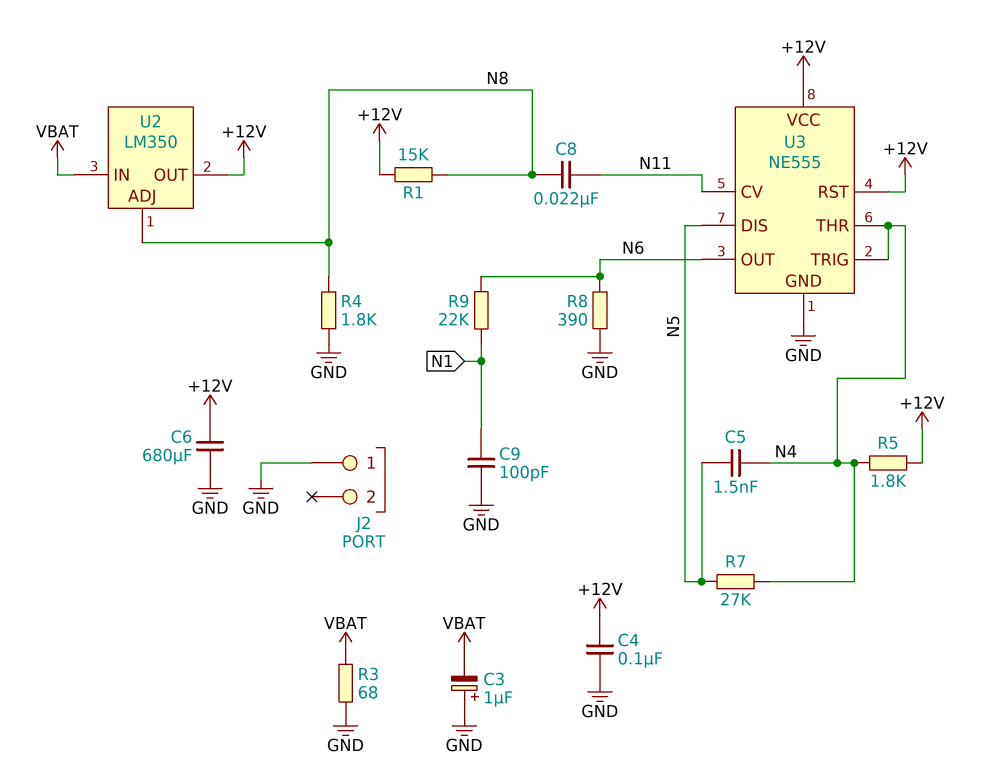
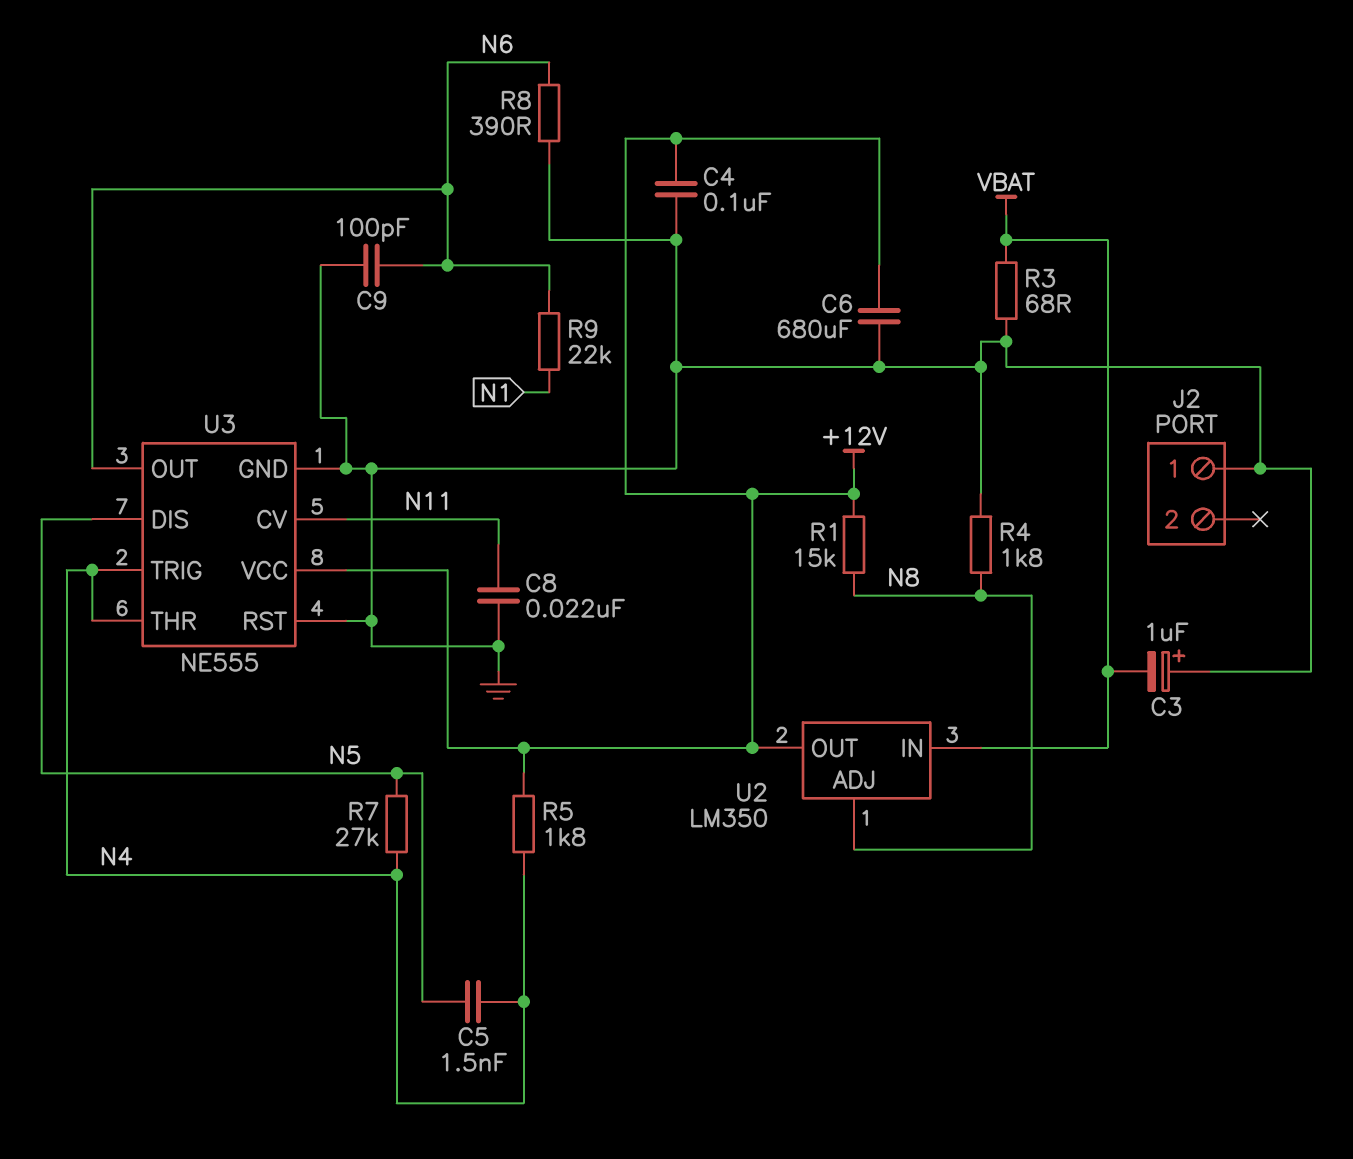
C8: 22nF (N8, N11) -> 22nF (GND, N11)
C9: 100pF (GND, N1) -> 100pF (GND, N6)
U3 pin RST: +12V -> GND

